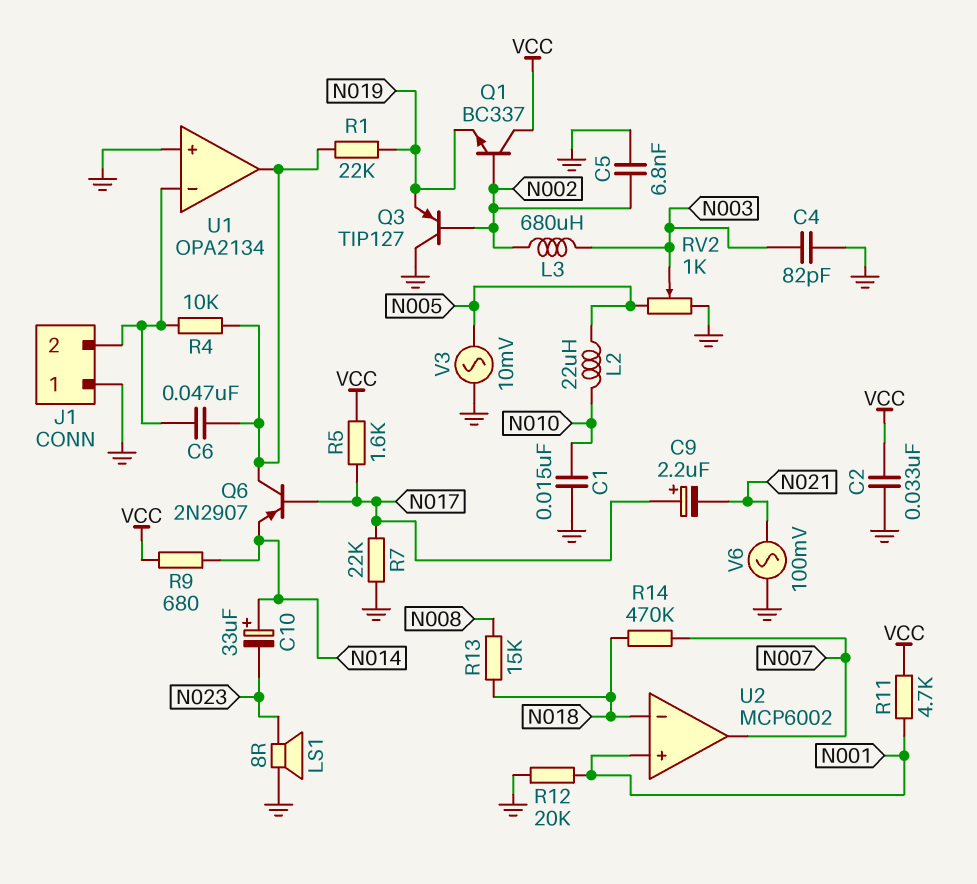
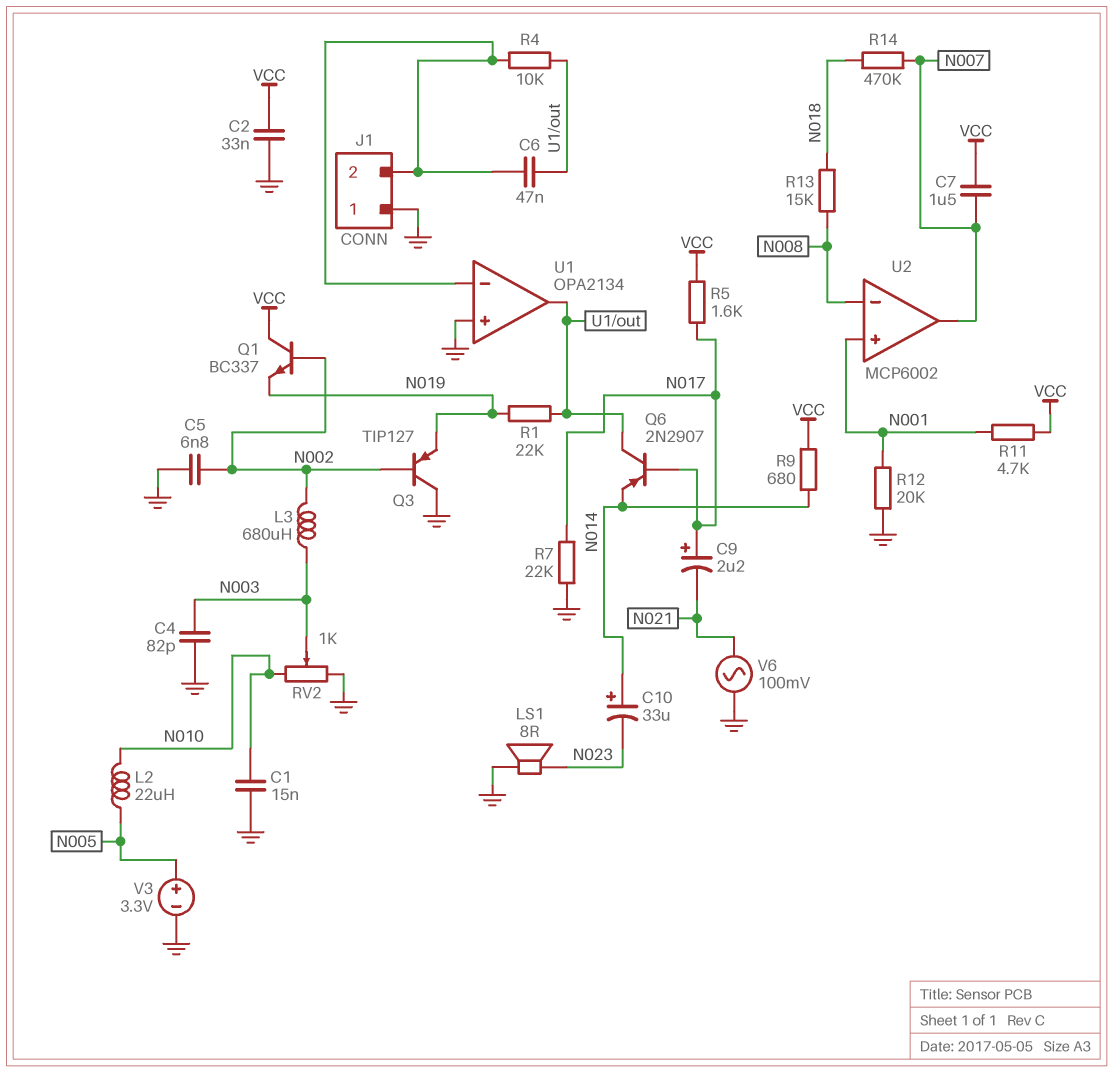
C7: none -> 1.5uF (N007, VCC)
RV2: 1k (GND, N005, wiper N003) -> 1k (GND, N010, wiper N003)
U2 pin in-: N018 -> N008
V3: AC 10mV (GND, N005) -> 3.3V (plus N005, minus GND)

